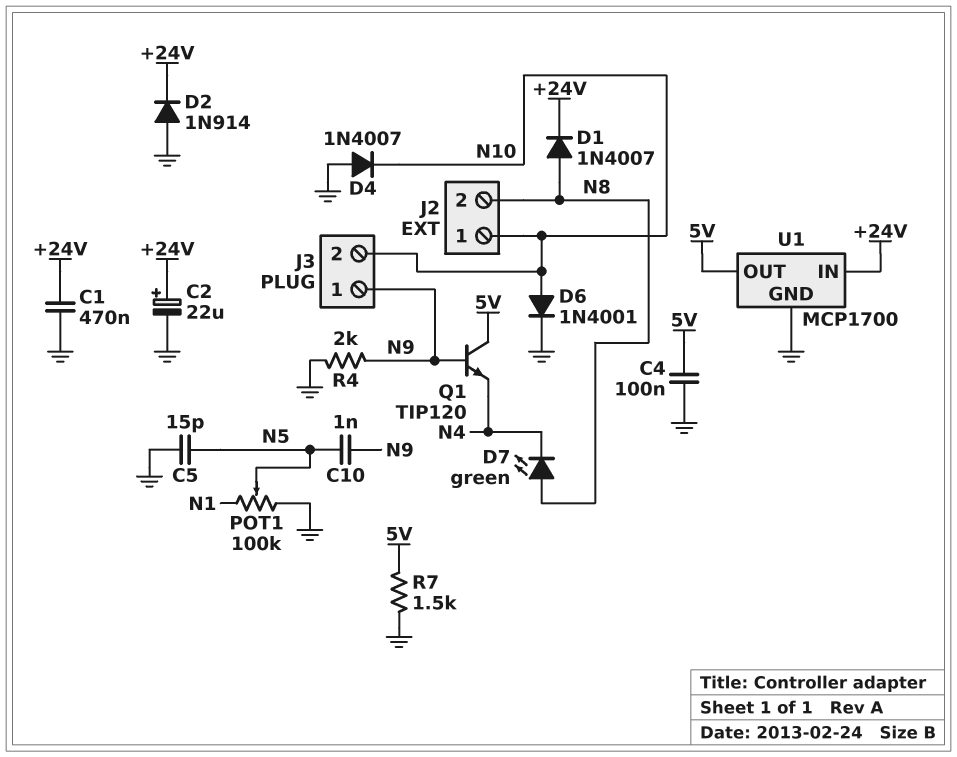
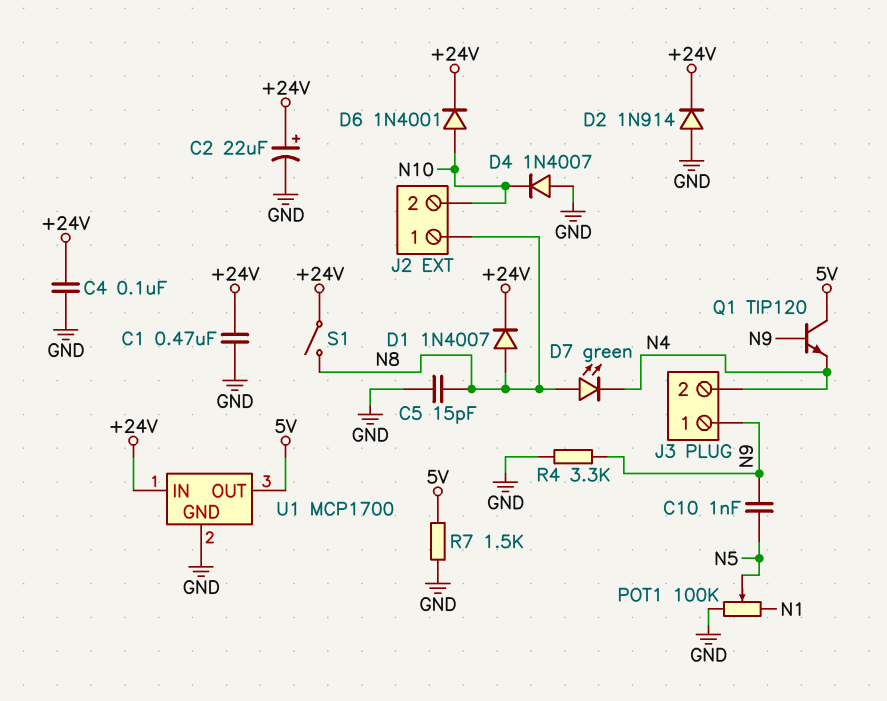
C4: 100nF (5V, GND) -> 100nF (+24V, GND)
C5: 15pF (GND, N5) -> 15pF (GND, N8)
D6: diode 1N4001 (A N10, K GND) -> diode 1N4001 (A N10, K +24V)
J2 pin 1: N10 -> N8
J2 pin 2: N8 -> N10
J3 pin 2: N10 -> N4
R4: 2k (GND, N9) -> 3.3k (GND, N9)
S1: none -> switch (+24V, N8)

